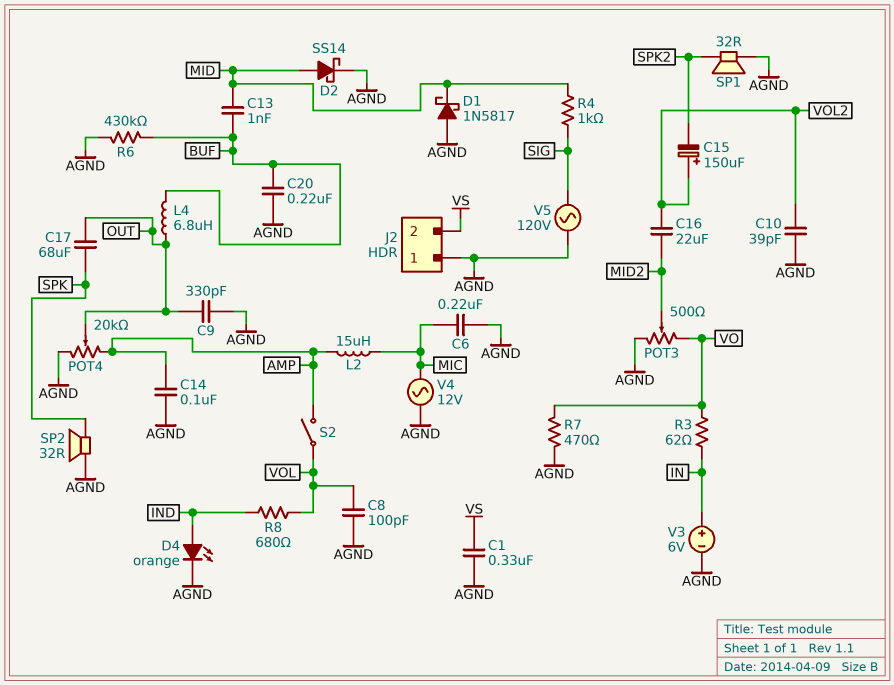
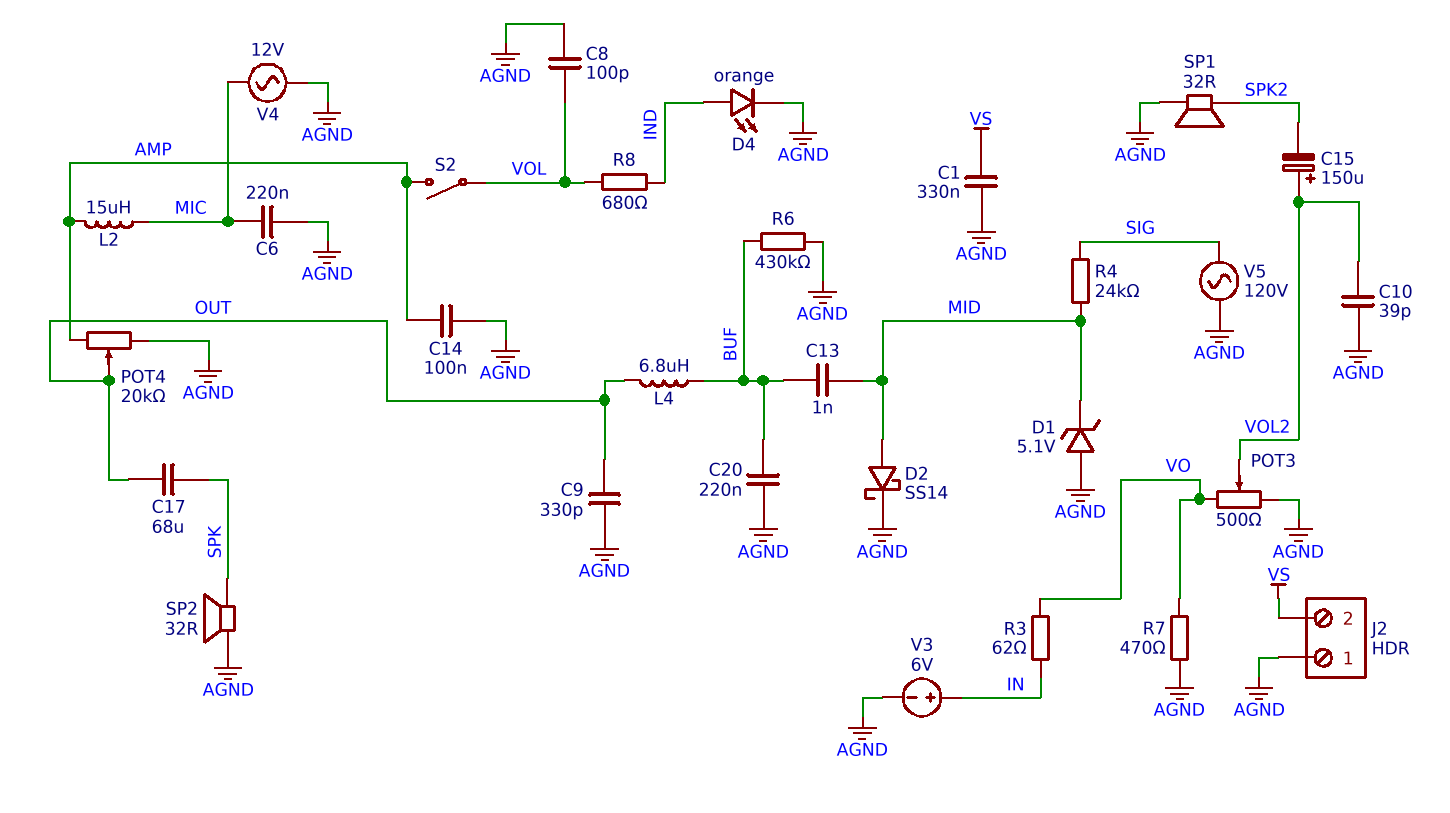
C16: 22uF (MID2, VOL2) -> none
D1: schottky 1N5817 (A AGND, K MID) -> zener 5.1V (A AGND, K MID)
POT3: 500 (AGND, VO, wiper MID2) -> 500 (AGND, VO, wiper VOL2)
R4: 1k (MID, SIG) -> 24k (MID, SIG)

